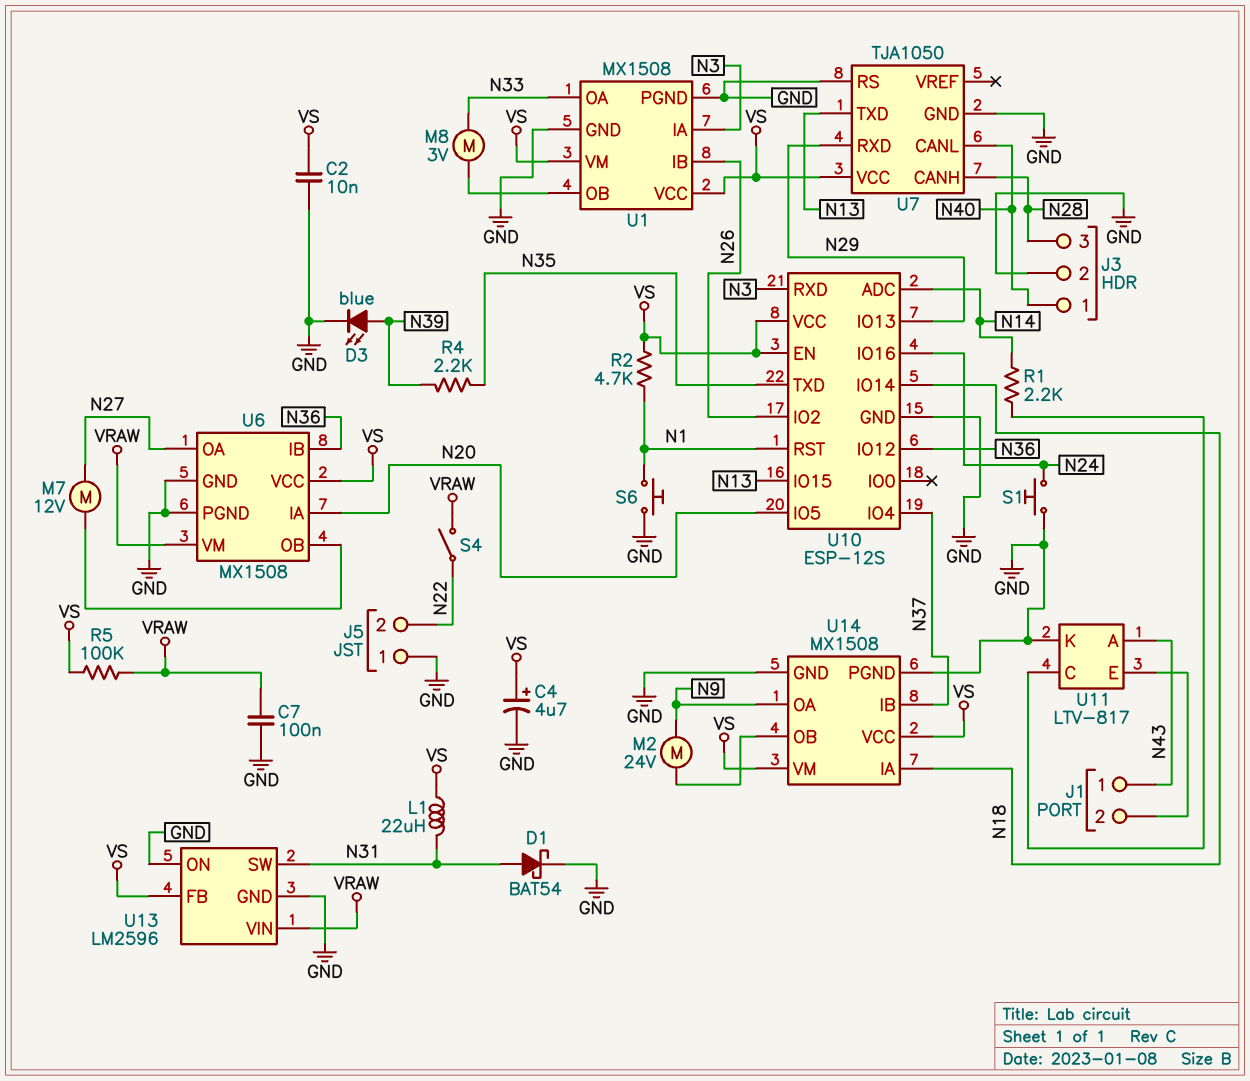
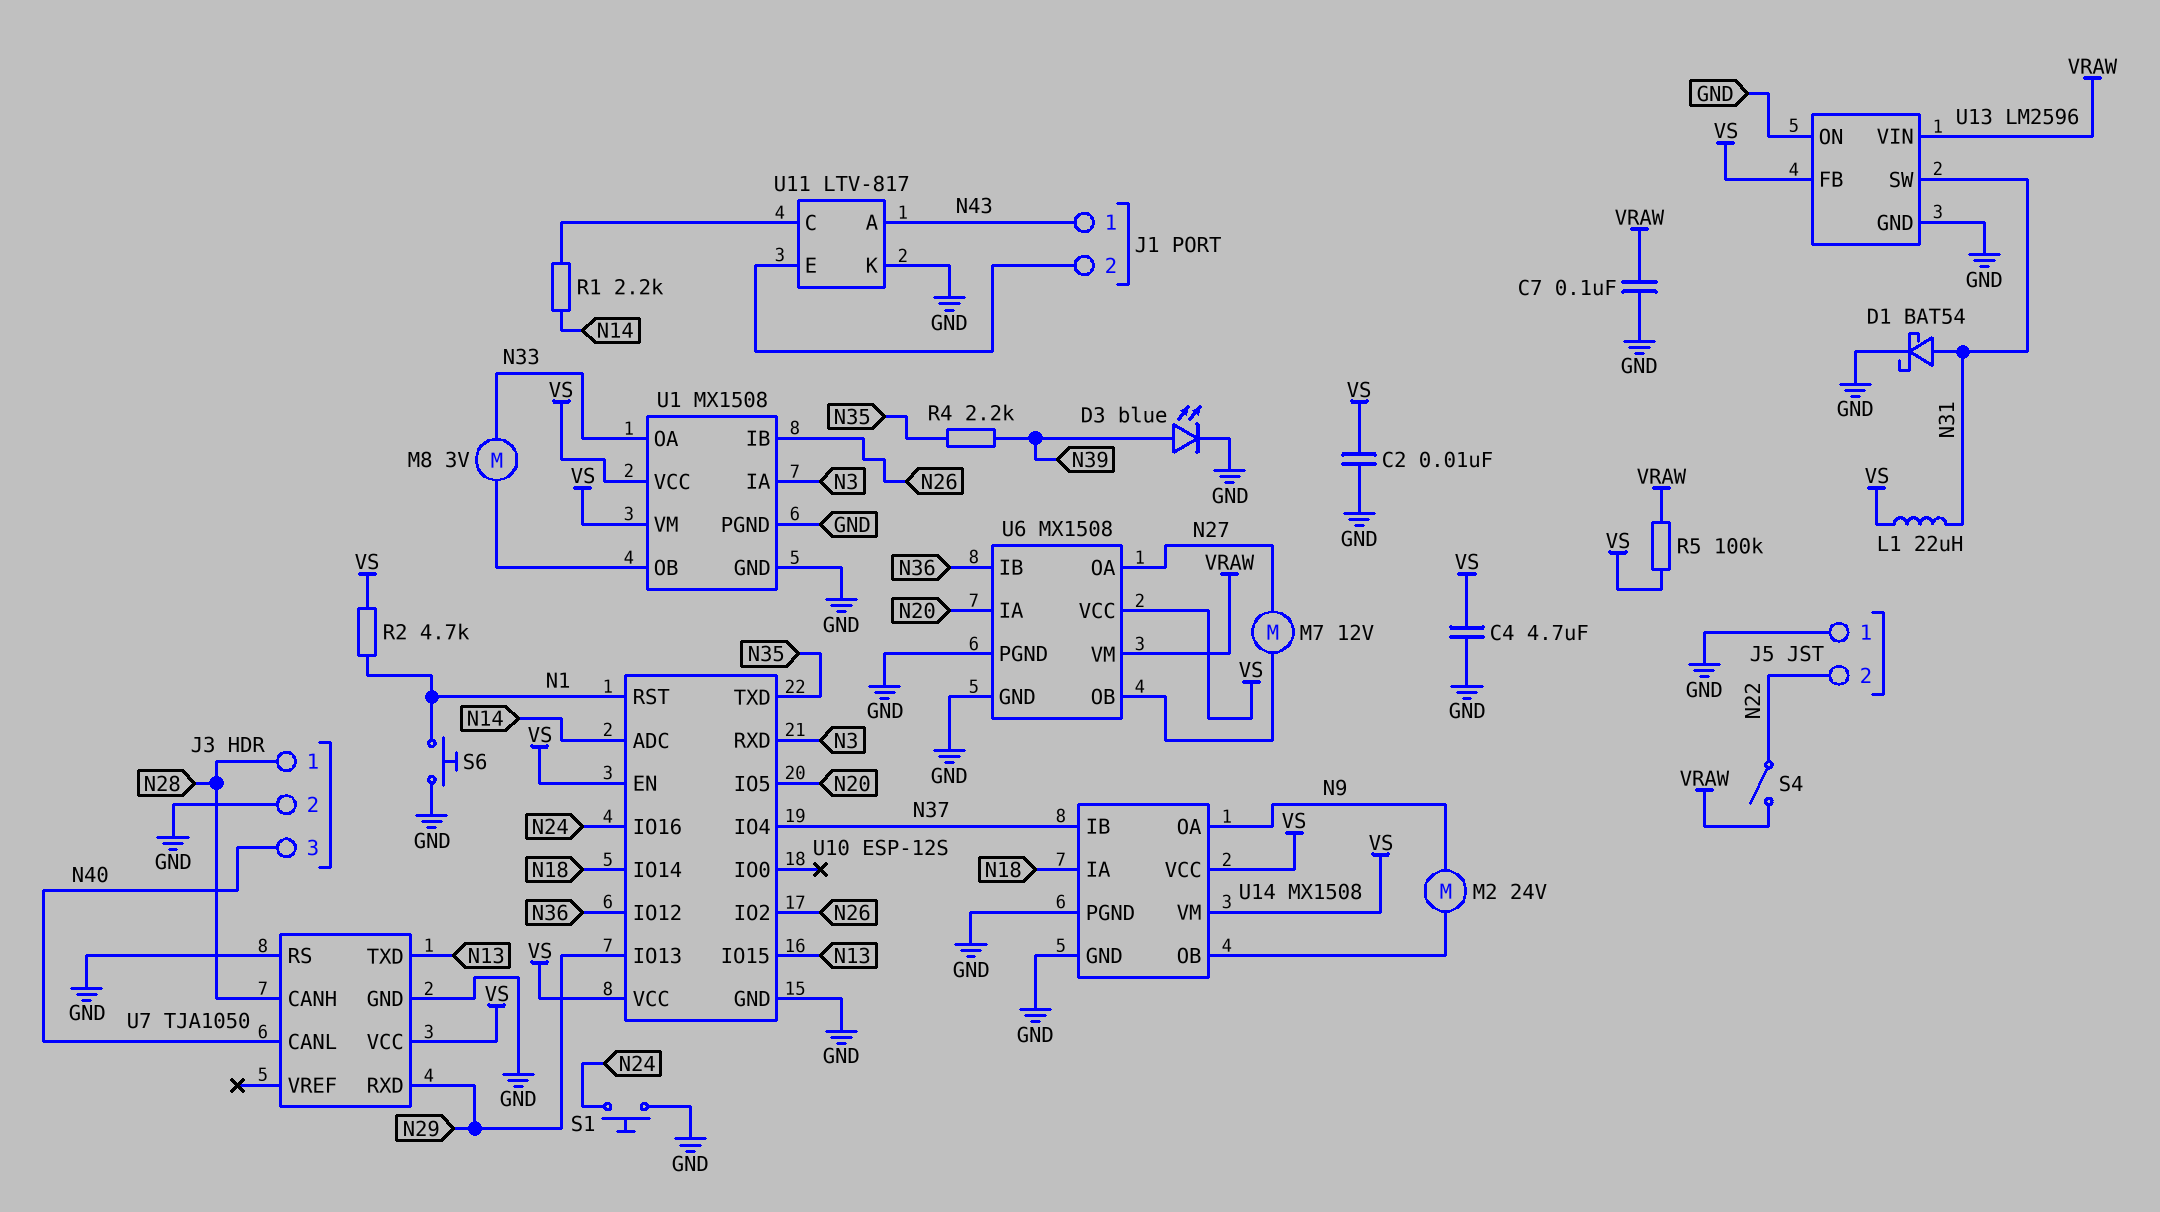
C4: 4.7uF (plus VS, minus GND) -> 4.7uF (GND, VS)
J3 pin 1: N40 -> N28
J3 pin 3: N28 -> N40

